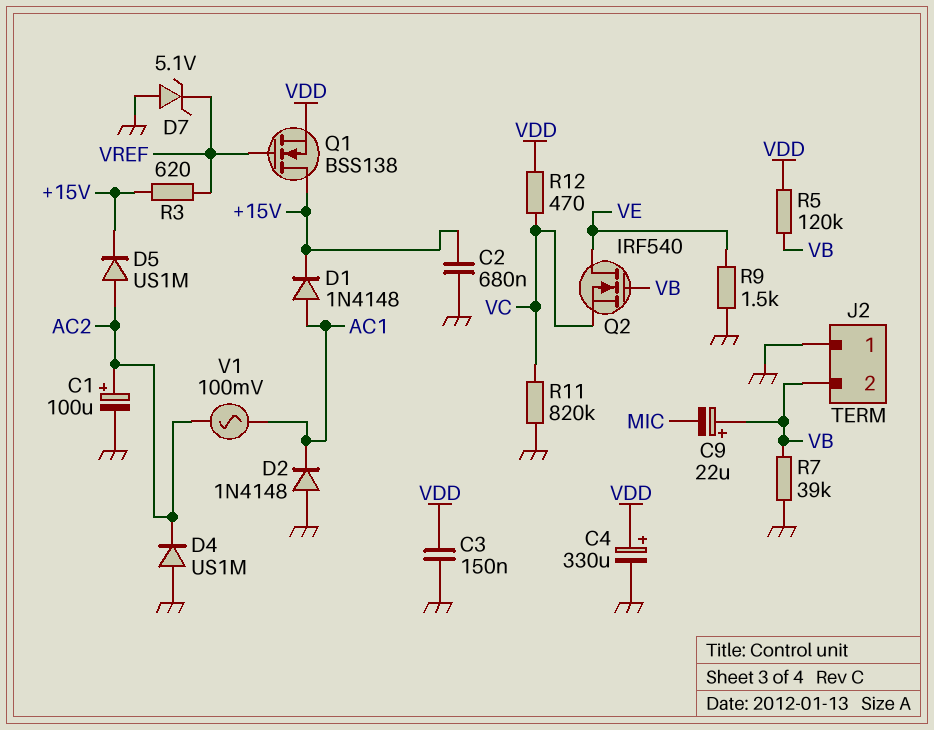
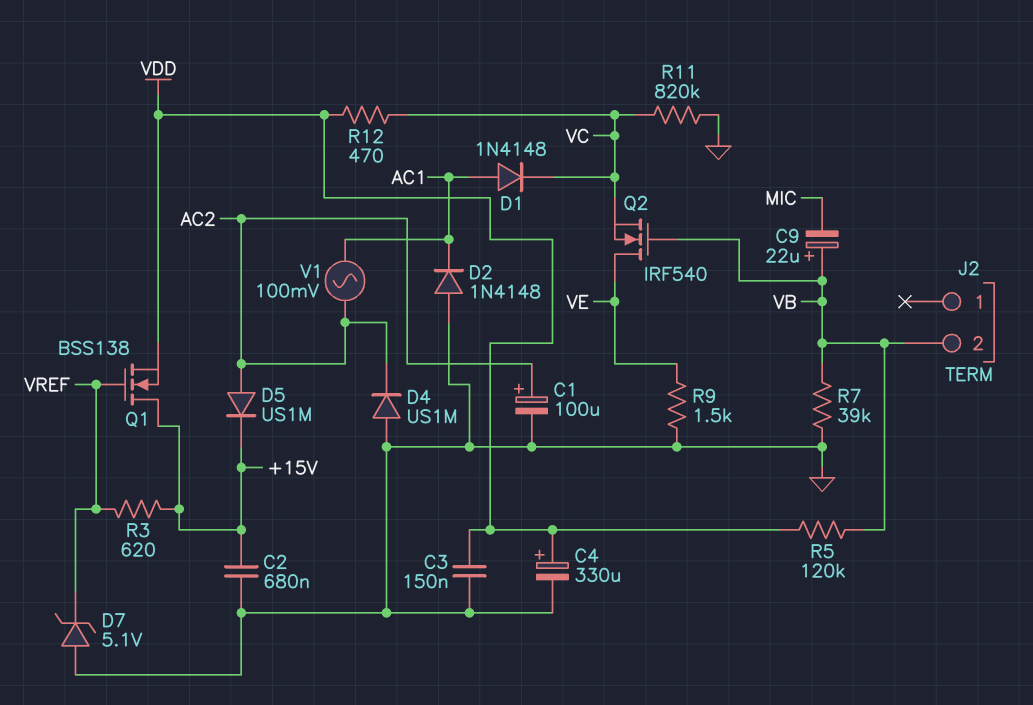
D1: diode 1N4148 (A AC1, K +15V) -> diode 1N4148 (A AC1, K VC)
J2 pin 1: GND -> none

